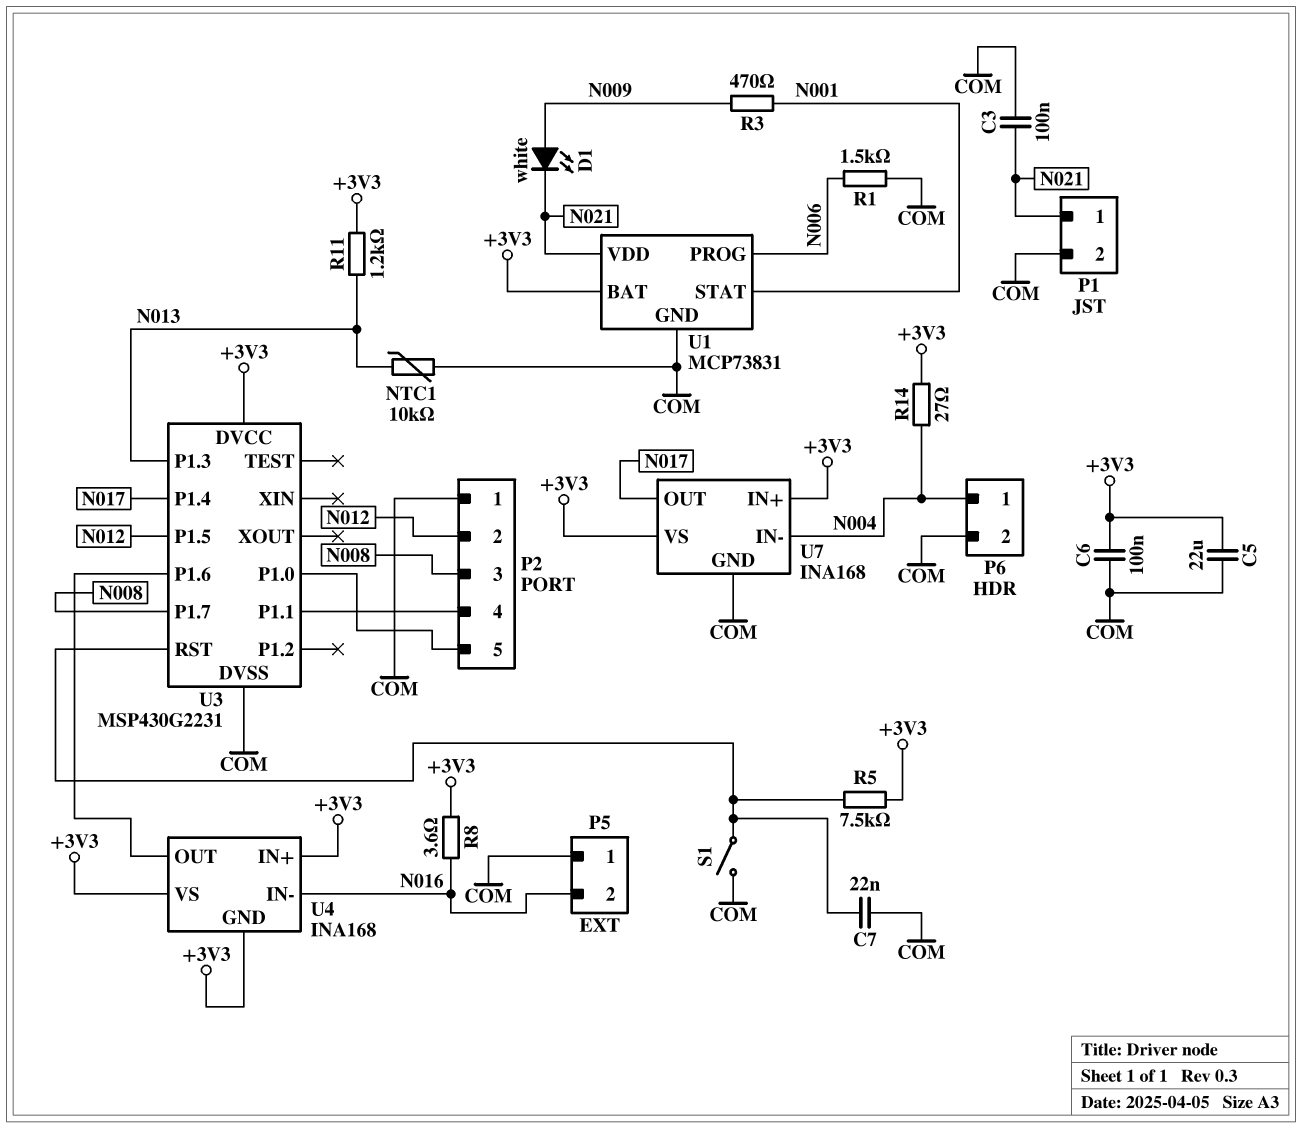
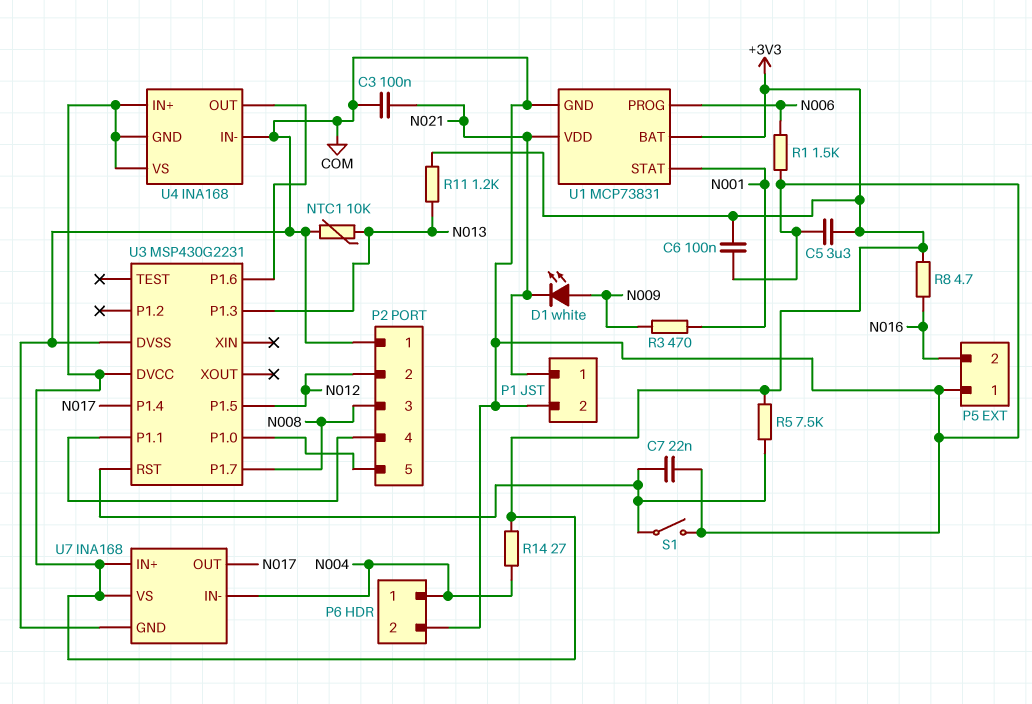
C5: 22uF (+3V3, COM) -> 3.3uF (+3V3, COM)
R8: 3.6 (+3V3, N016) -> 4.7 (+3V3, N016)
U4 pin IN-: N016 -> COM

